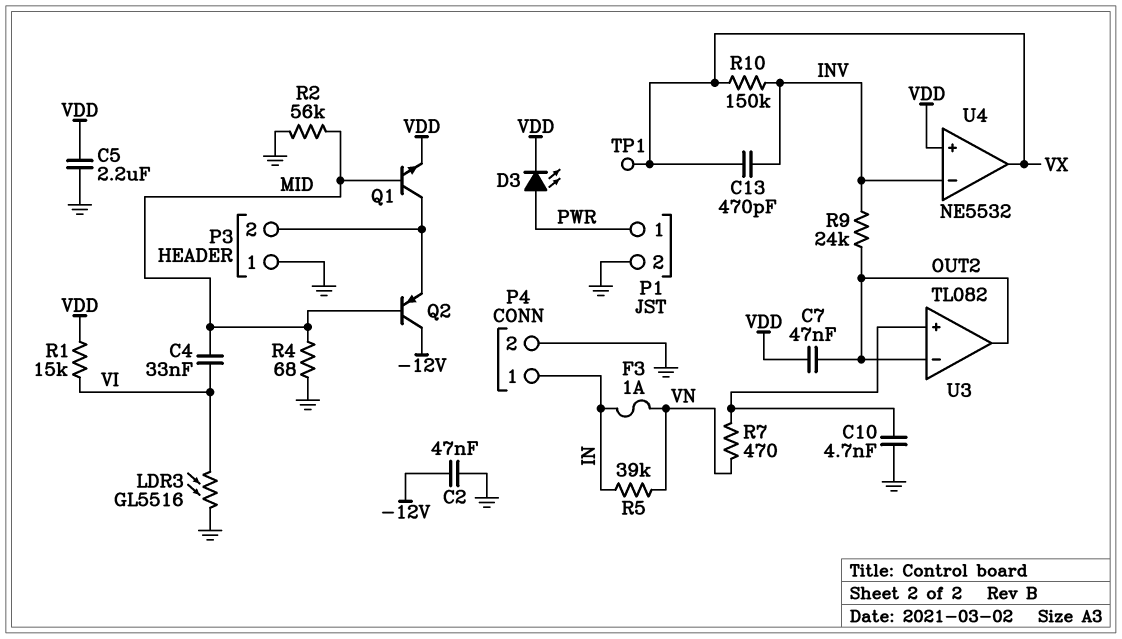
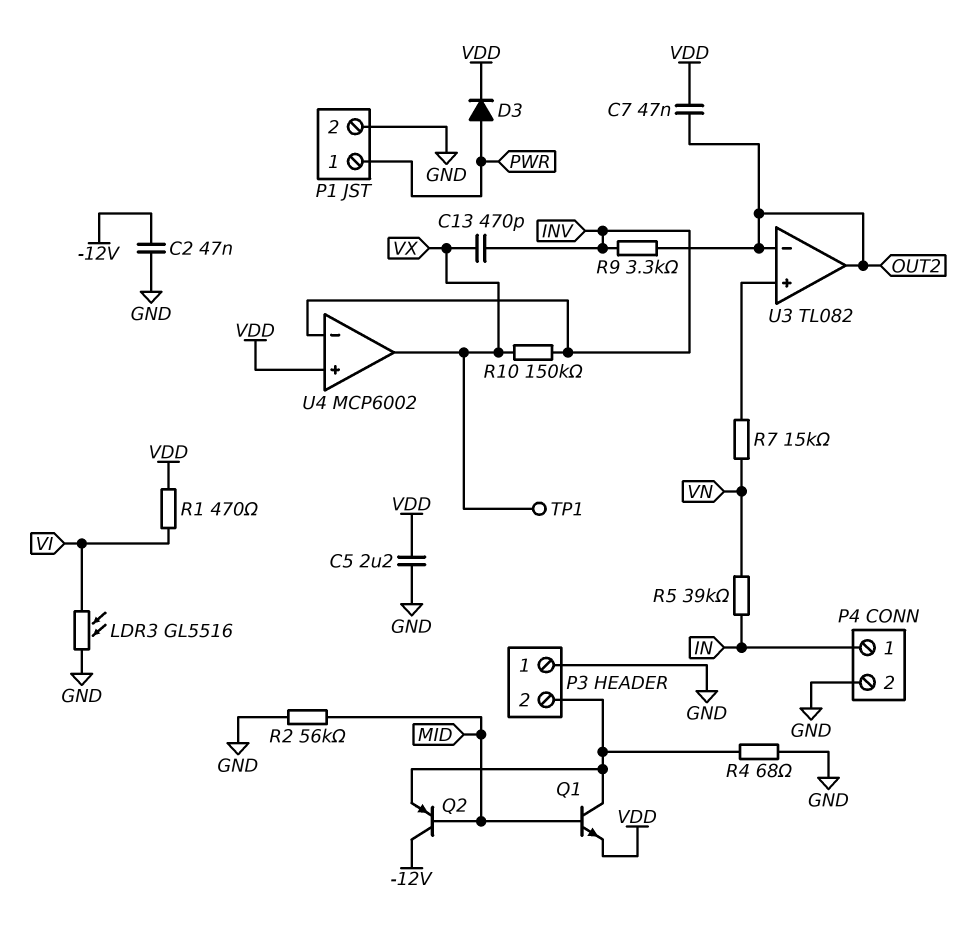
C4: 33nF (MID, VI) -> none
C10: 4.7nF (GND, U3/in+) -> none
D3: LED (A PWR, K VDD) -> diode (A PWR, K VDD)
F3: 1A (IN, VN) -> none
R1: 15k (VDD, VI) -> 470 (VDD, VI)
R4: 68 (GND, MID) -> 68 (GND, P3/2)
R7: 470 (U3/in+, VN) -> 15k (U3/in+, VN)
R9: 24k (INV, OUT2) -> 3.3k (INV, OUT2)
U4: NE5532 -> MCP6002

